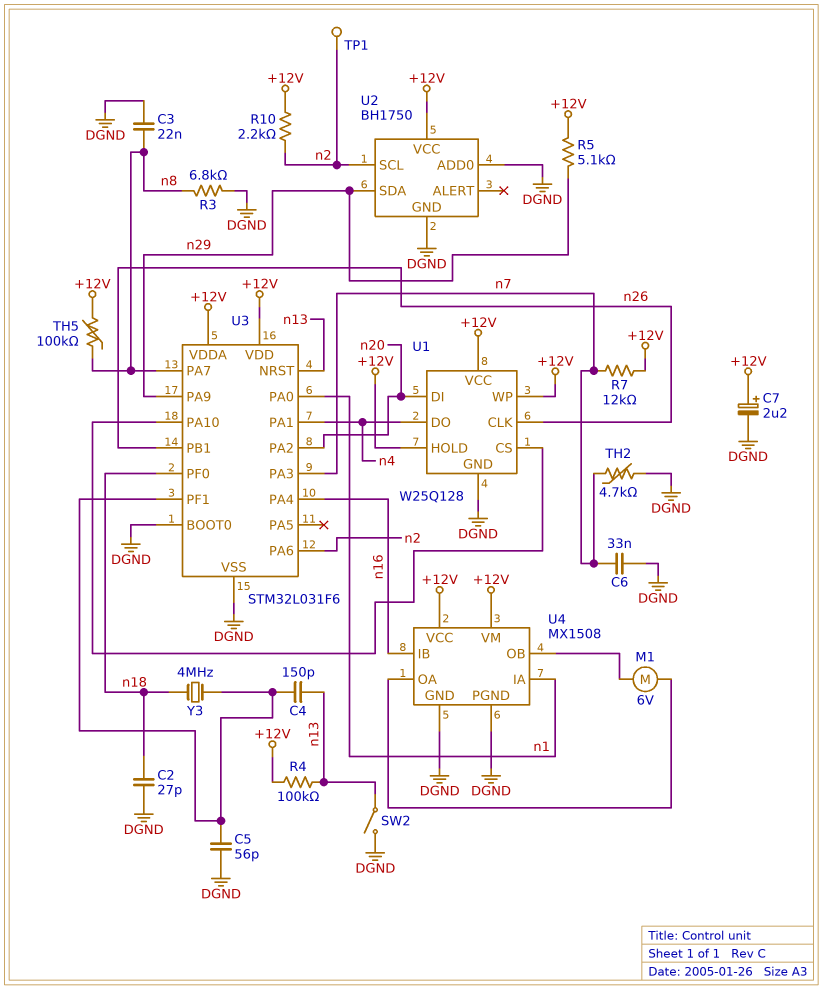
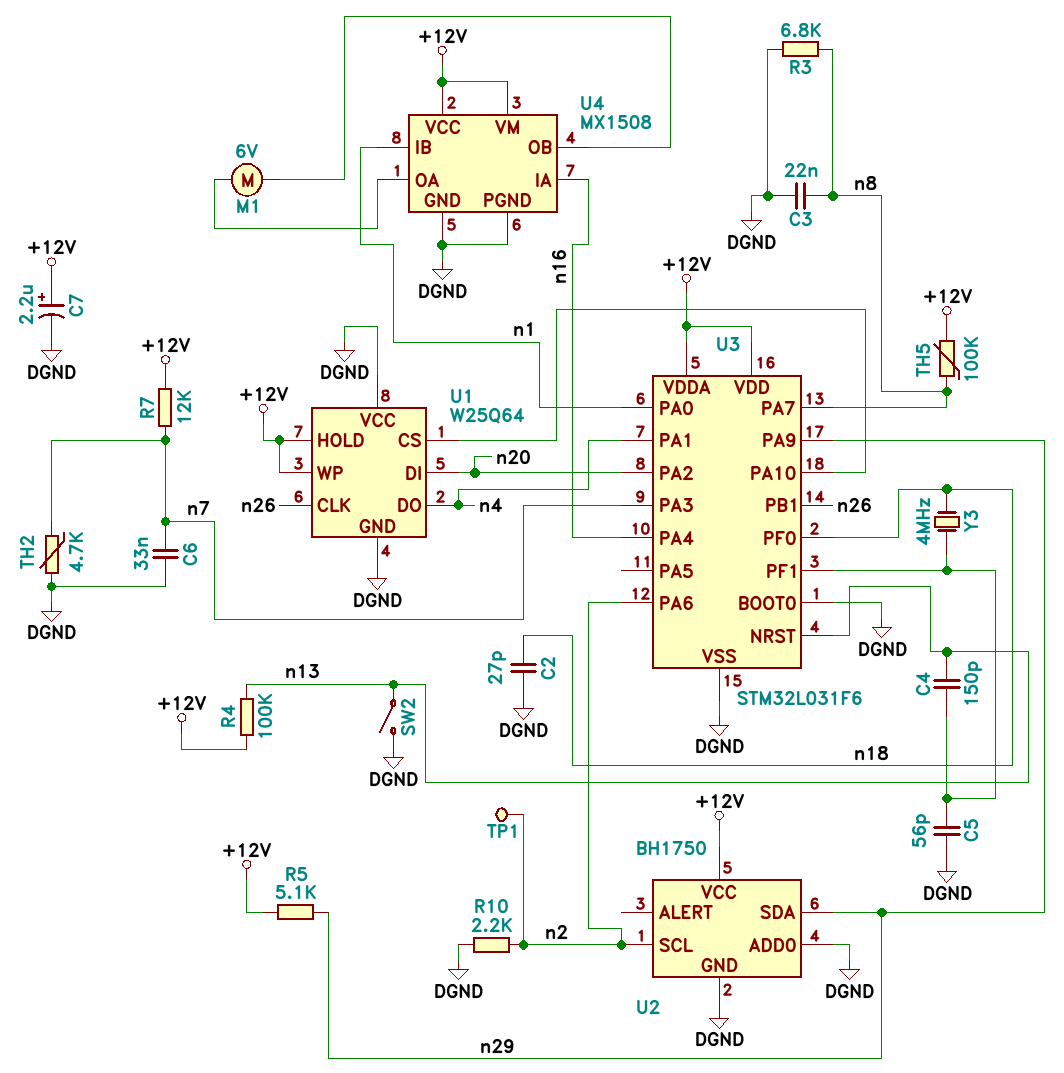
R10: 2.2k (+12V, n2) -> 2.2k (DGND, n2)
U1: W25Q128 -> W25Q64
U1 pin VCC: +12V -> DGND
U4 pin IA: n1 -> n16
U4 pin IB: n16 -> n1

